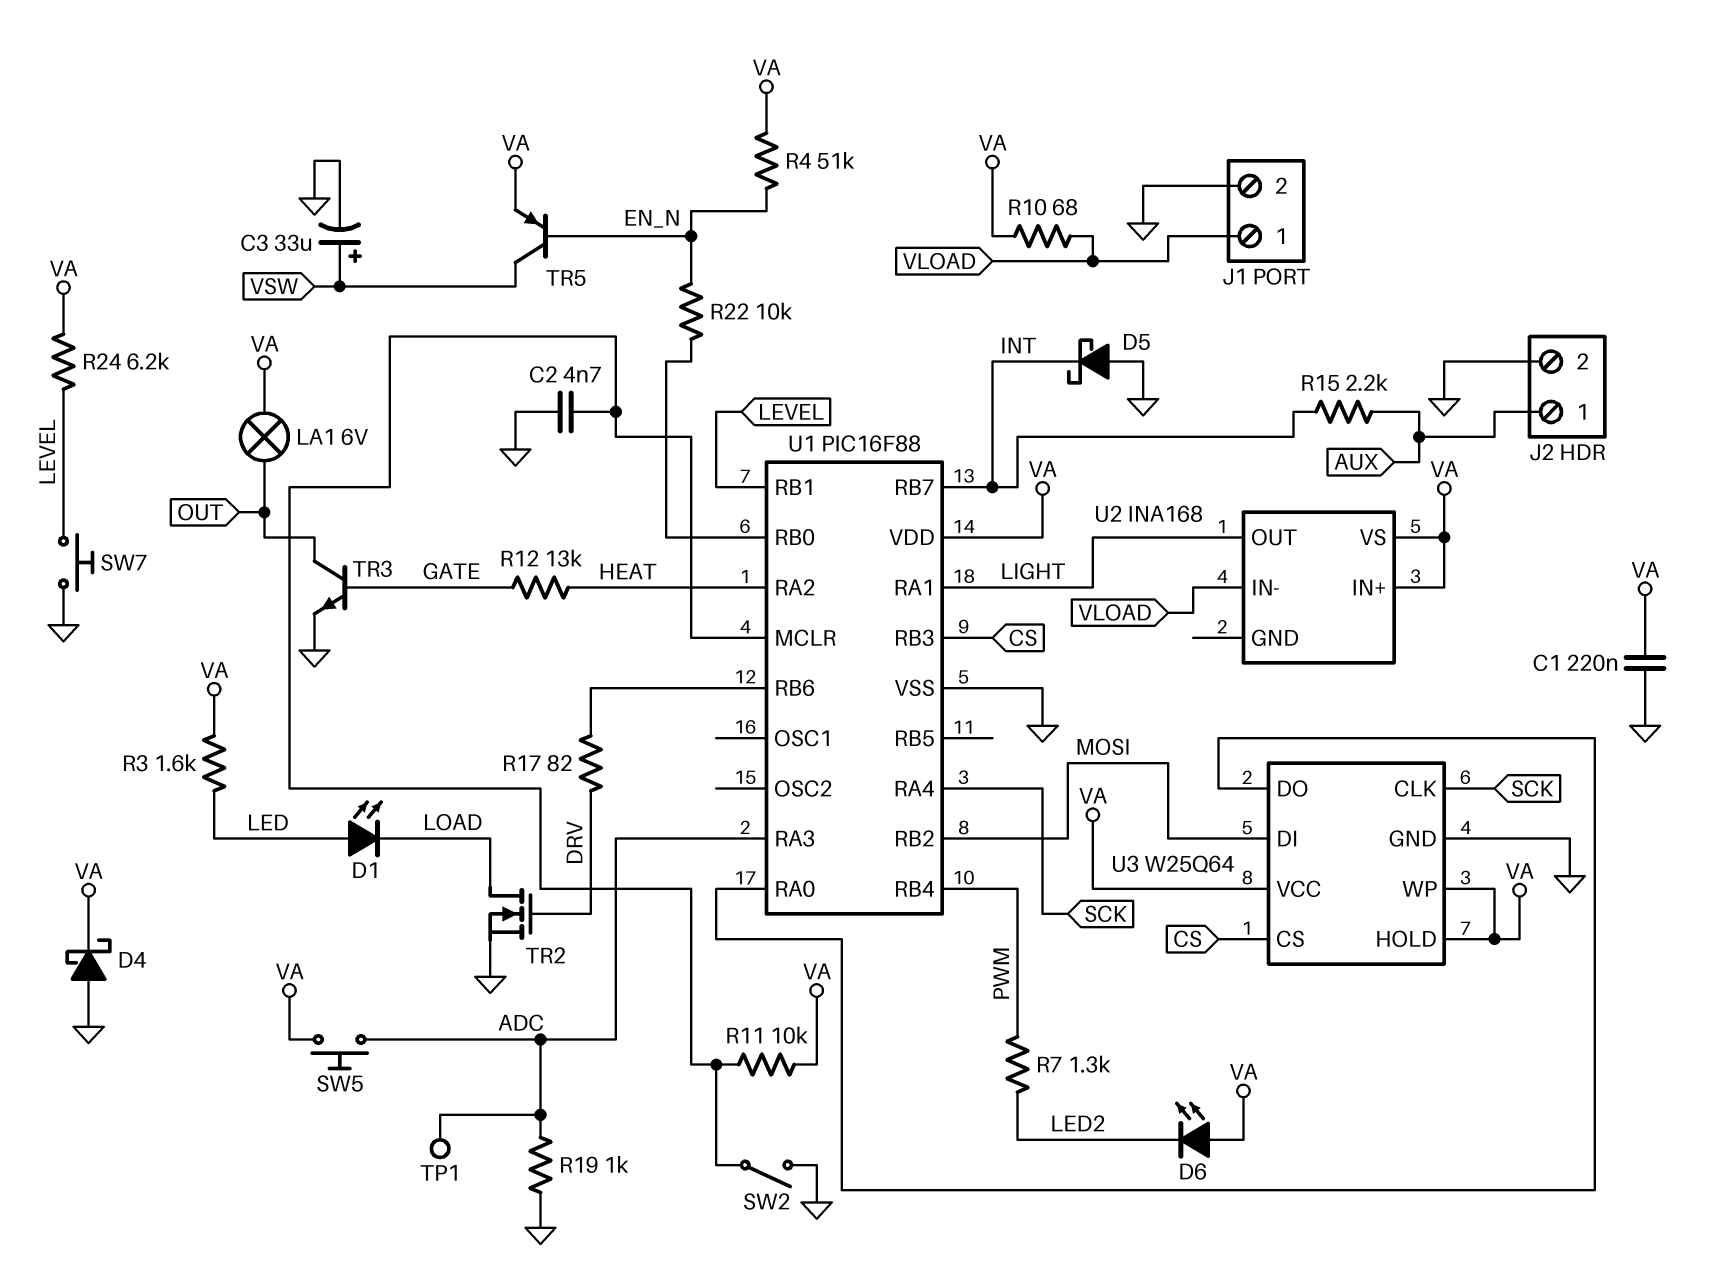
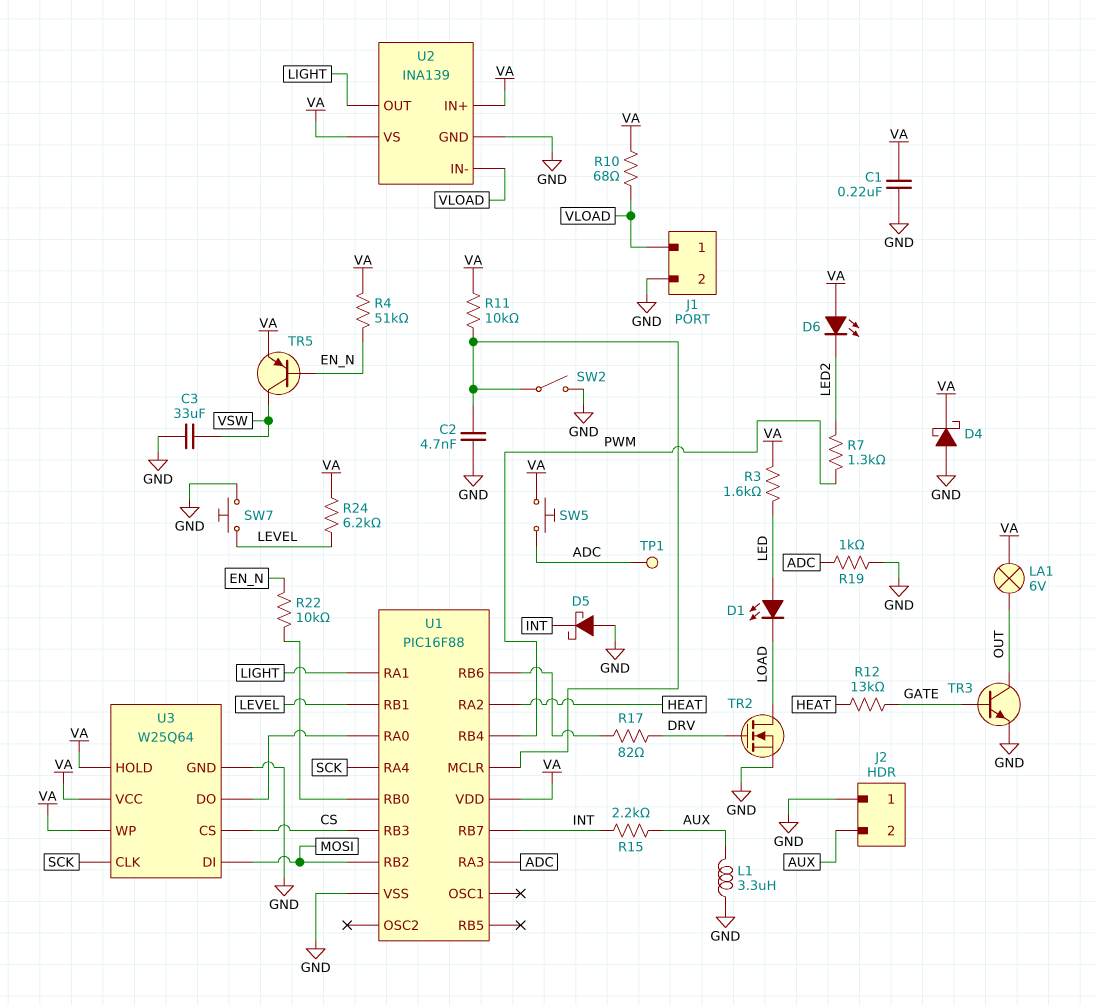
C3: 33uF (plus VSW, minus GND) -> 33uF (GND, VSW)
J2 pin 1: AUX -> GND
J2 pin 2: GND -> AUX
L1: none -> 3.3uH (AUX, GND)
U2: INA168 -> INA139
U2 pin GND: none -> GND

